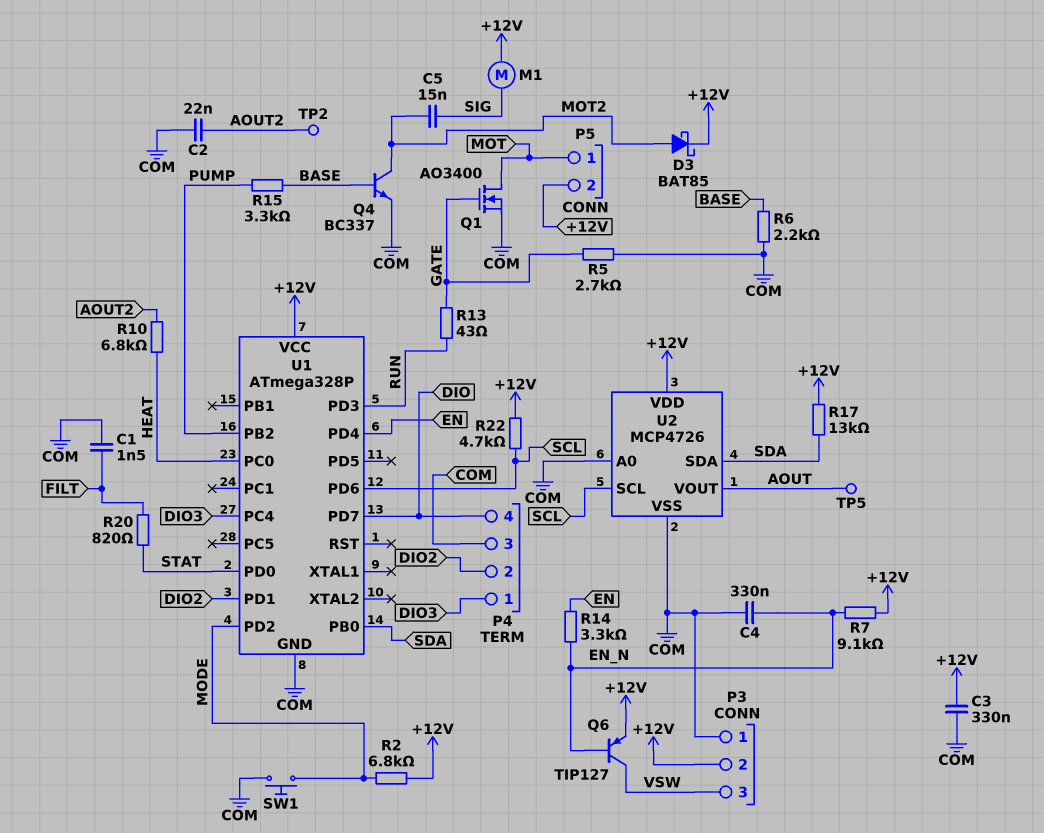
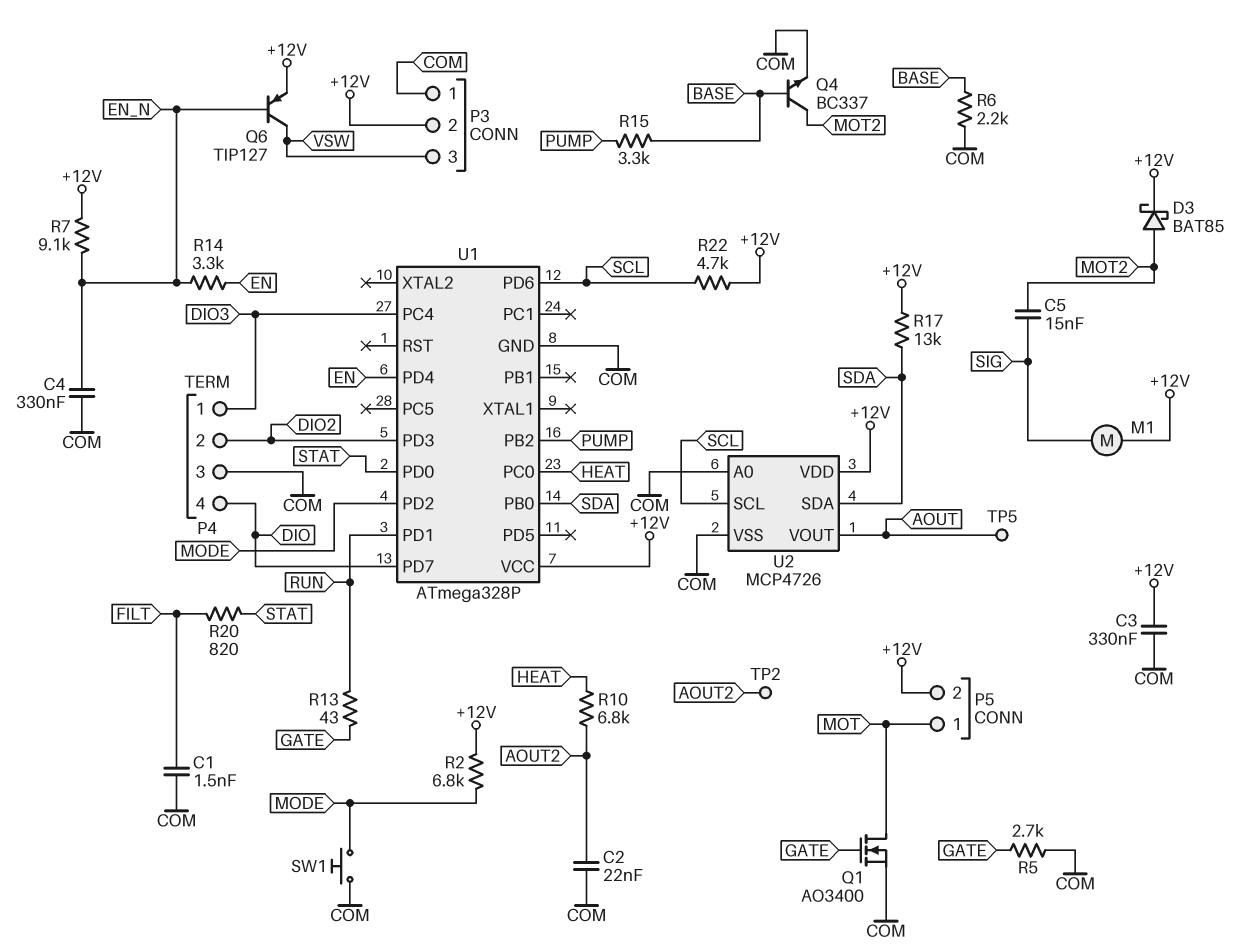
U1 pin PD1: DIO2 -> RUN
U1 pin PD3: RUN -> DIO2

